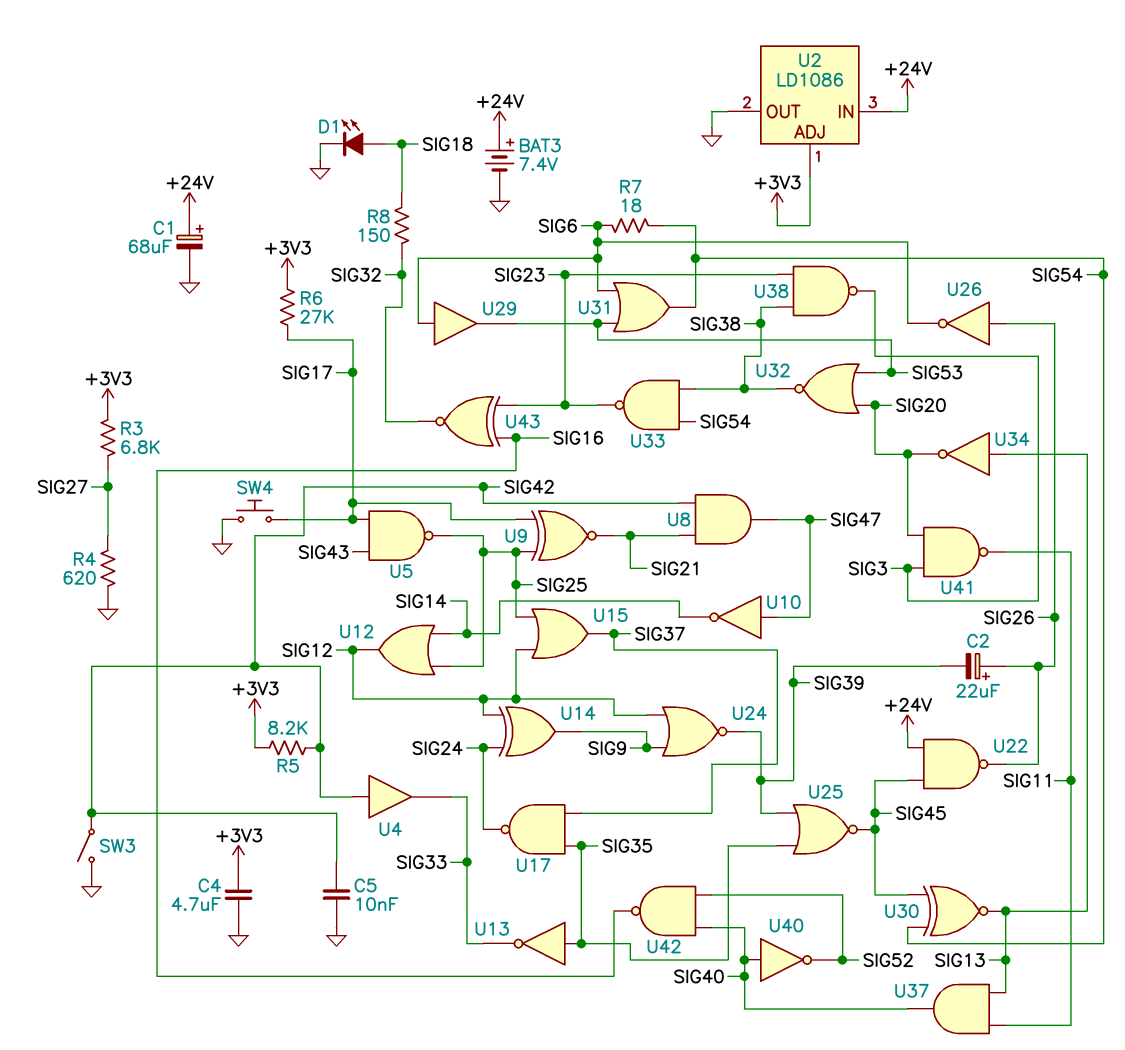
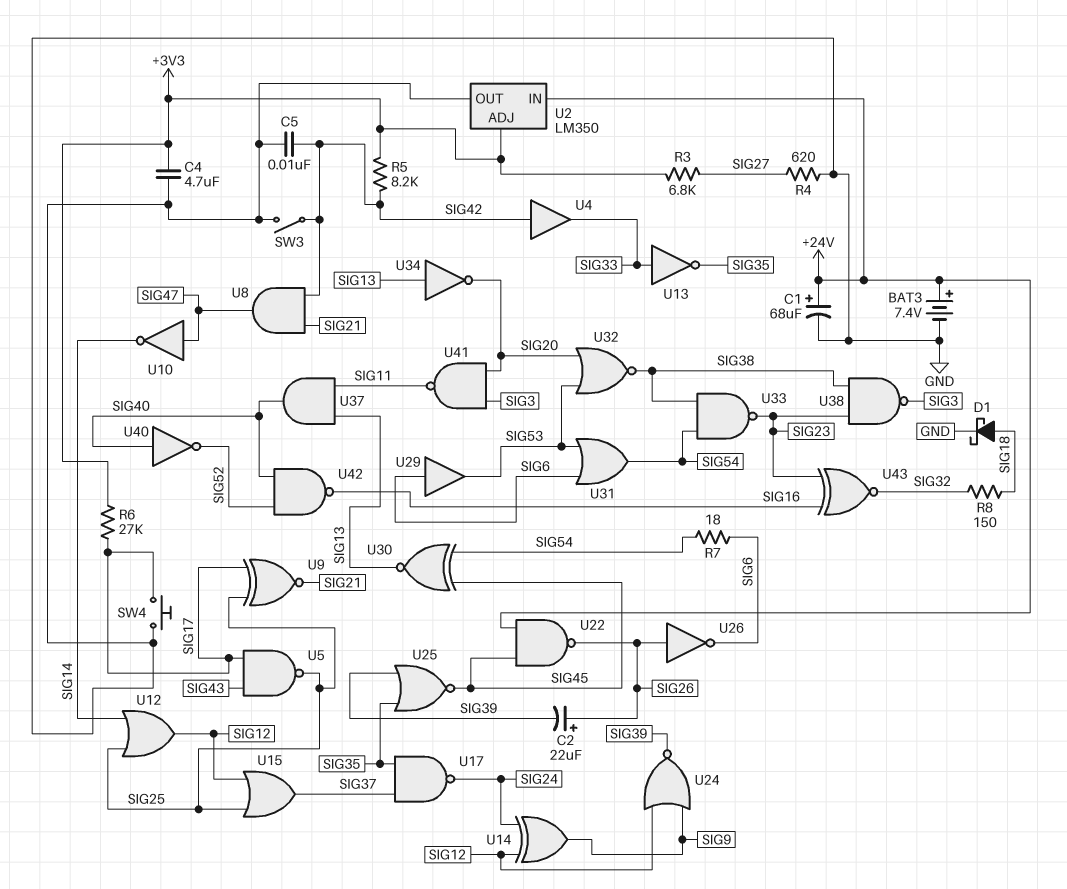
D1: LED (A SIG18, K GND) -> schottky (A SIG18, K GND)
U2: LD1086 -> LM350
U13: NOT (in SIG35, out SIG33) -> NOT (in SIG33, out SIG35)

